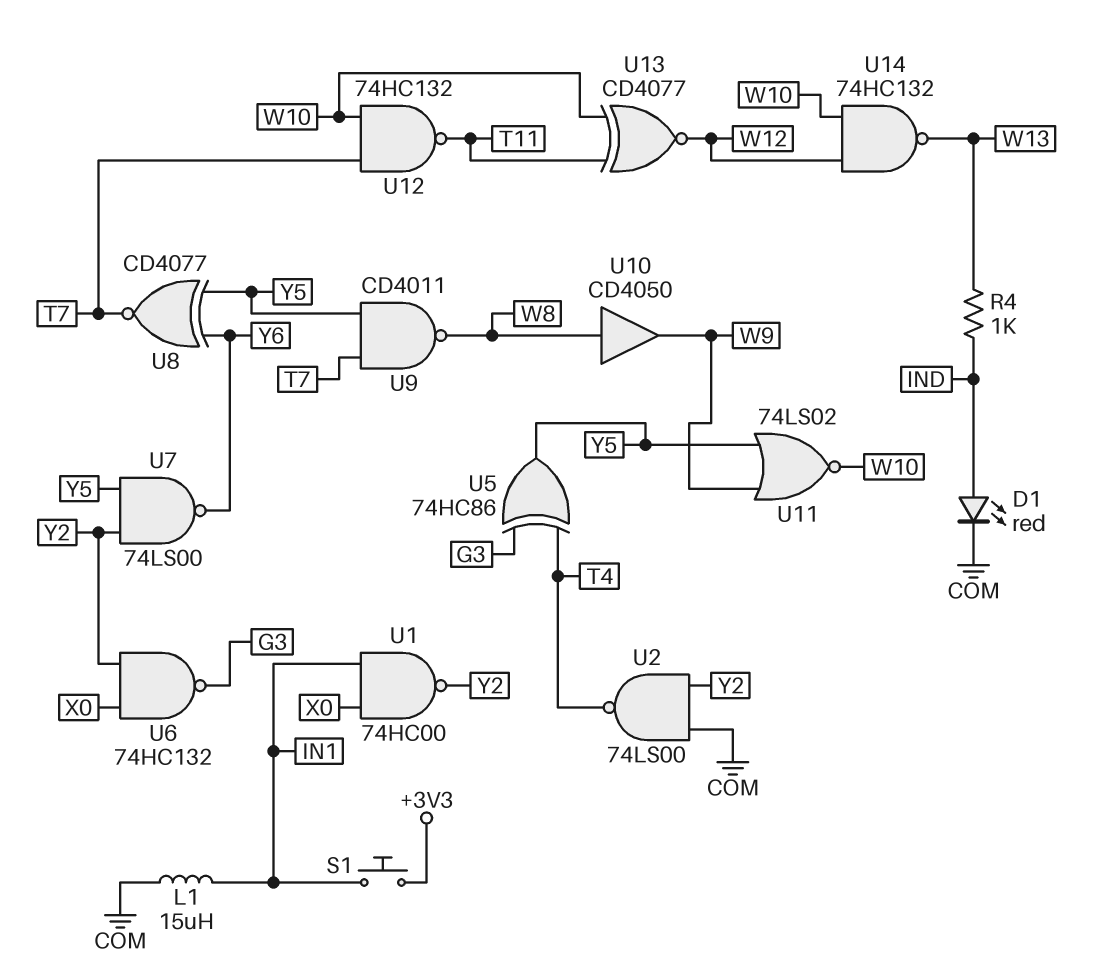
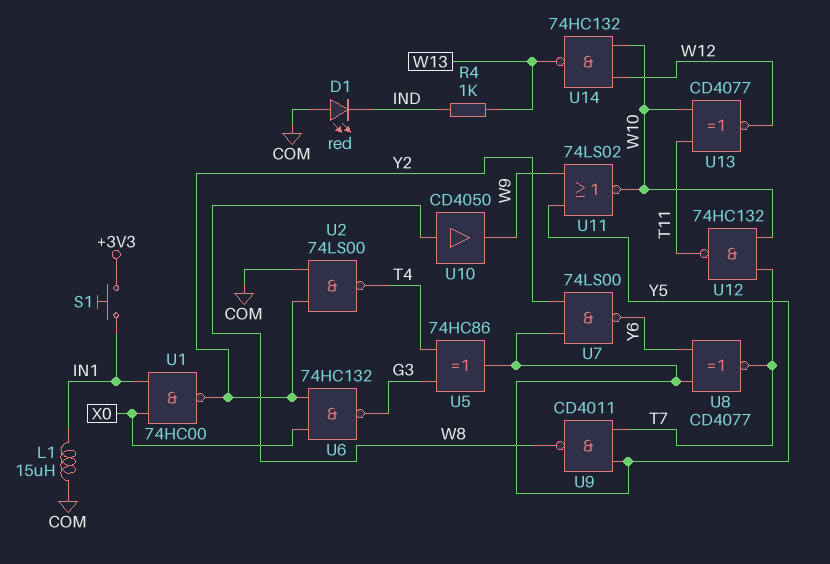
D1: LED red (A IND, K COM) -> LED red (A COM, K IND)

